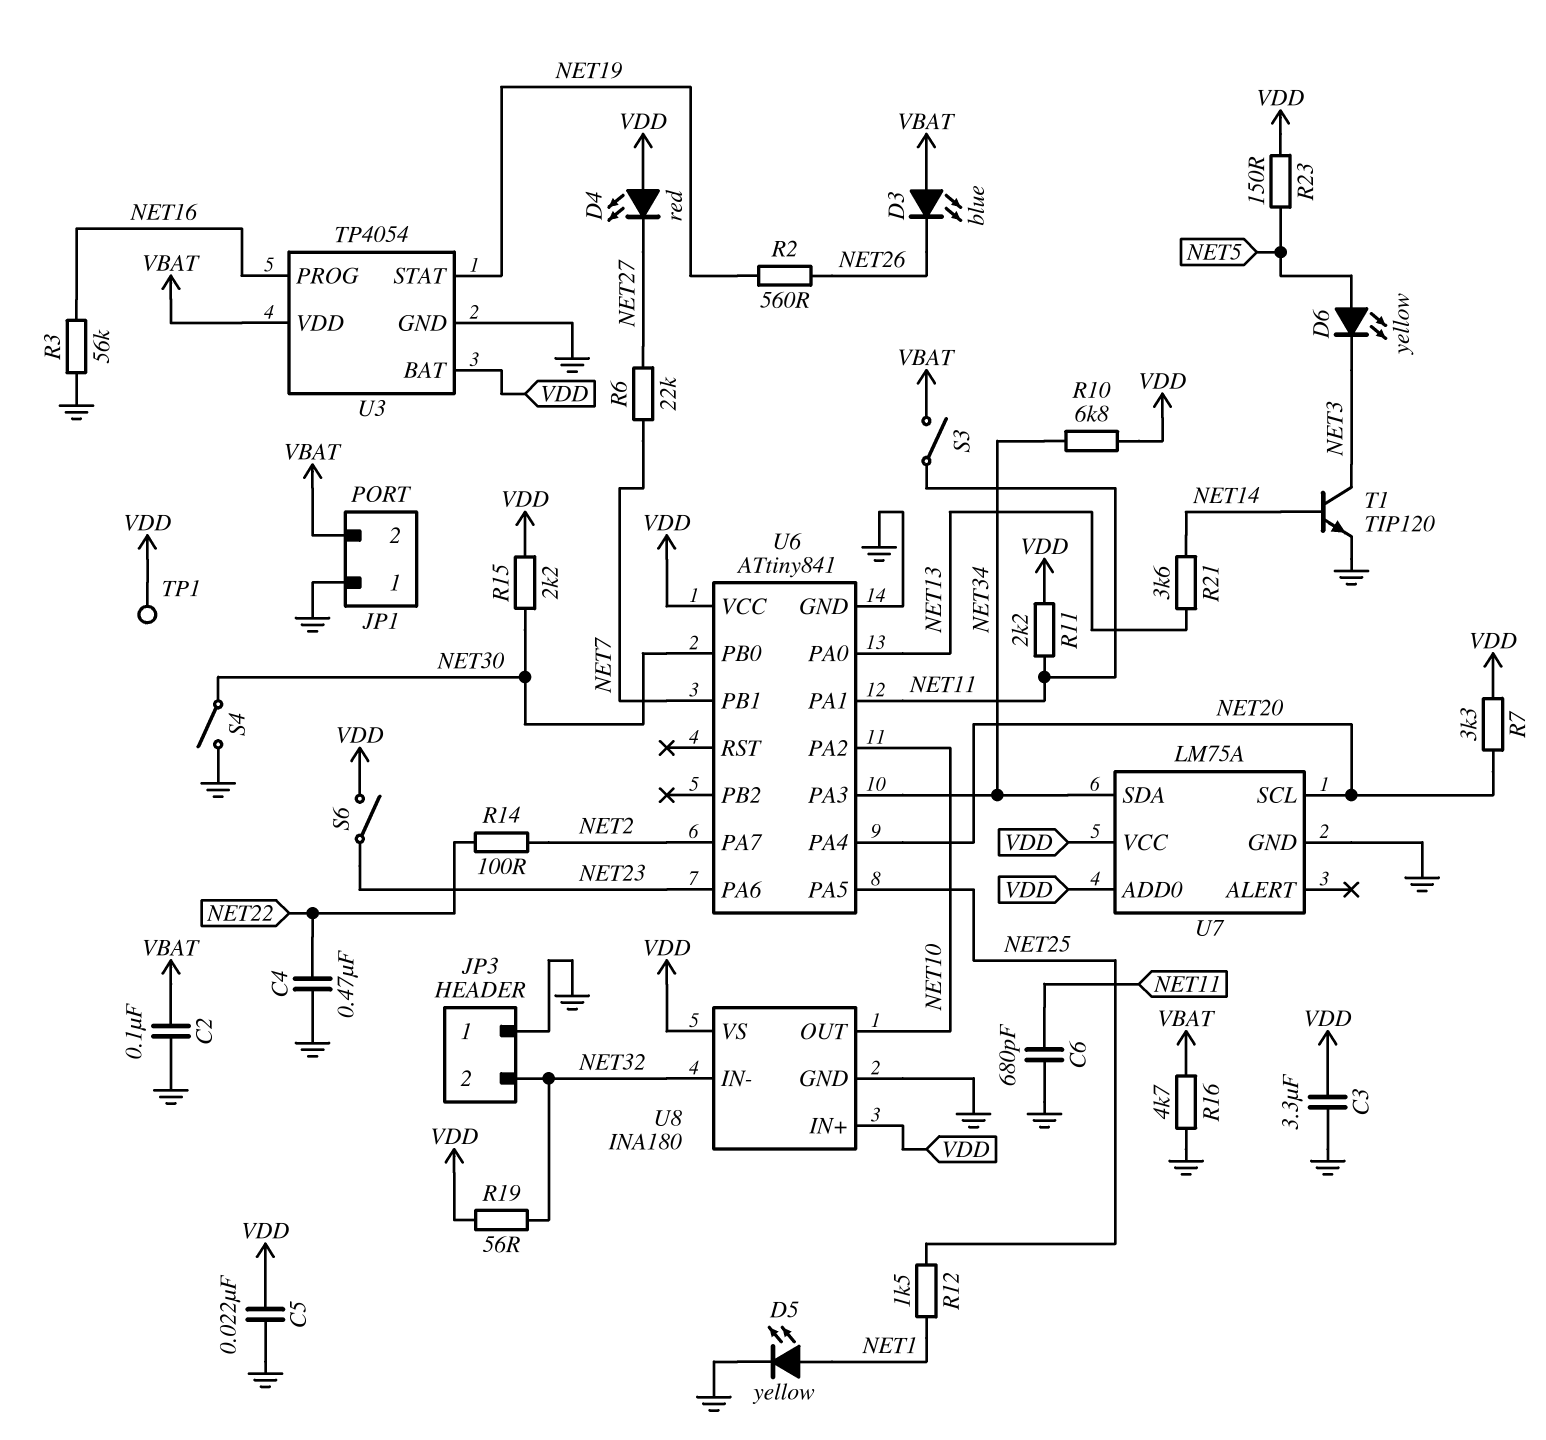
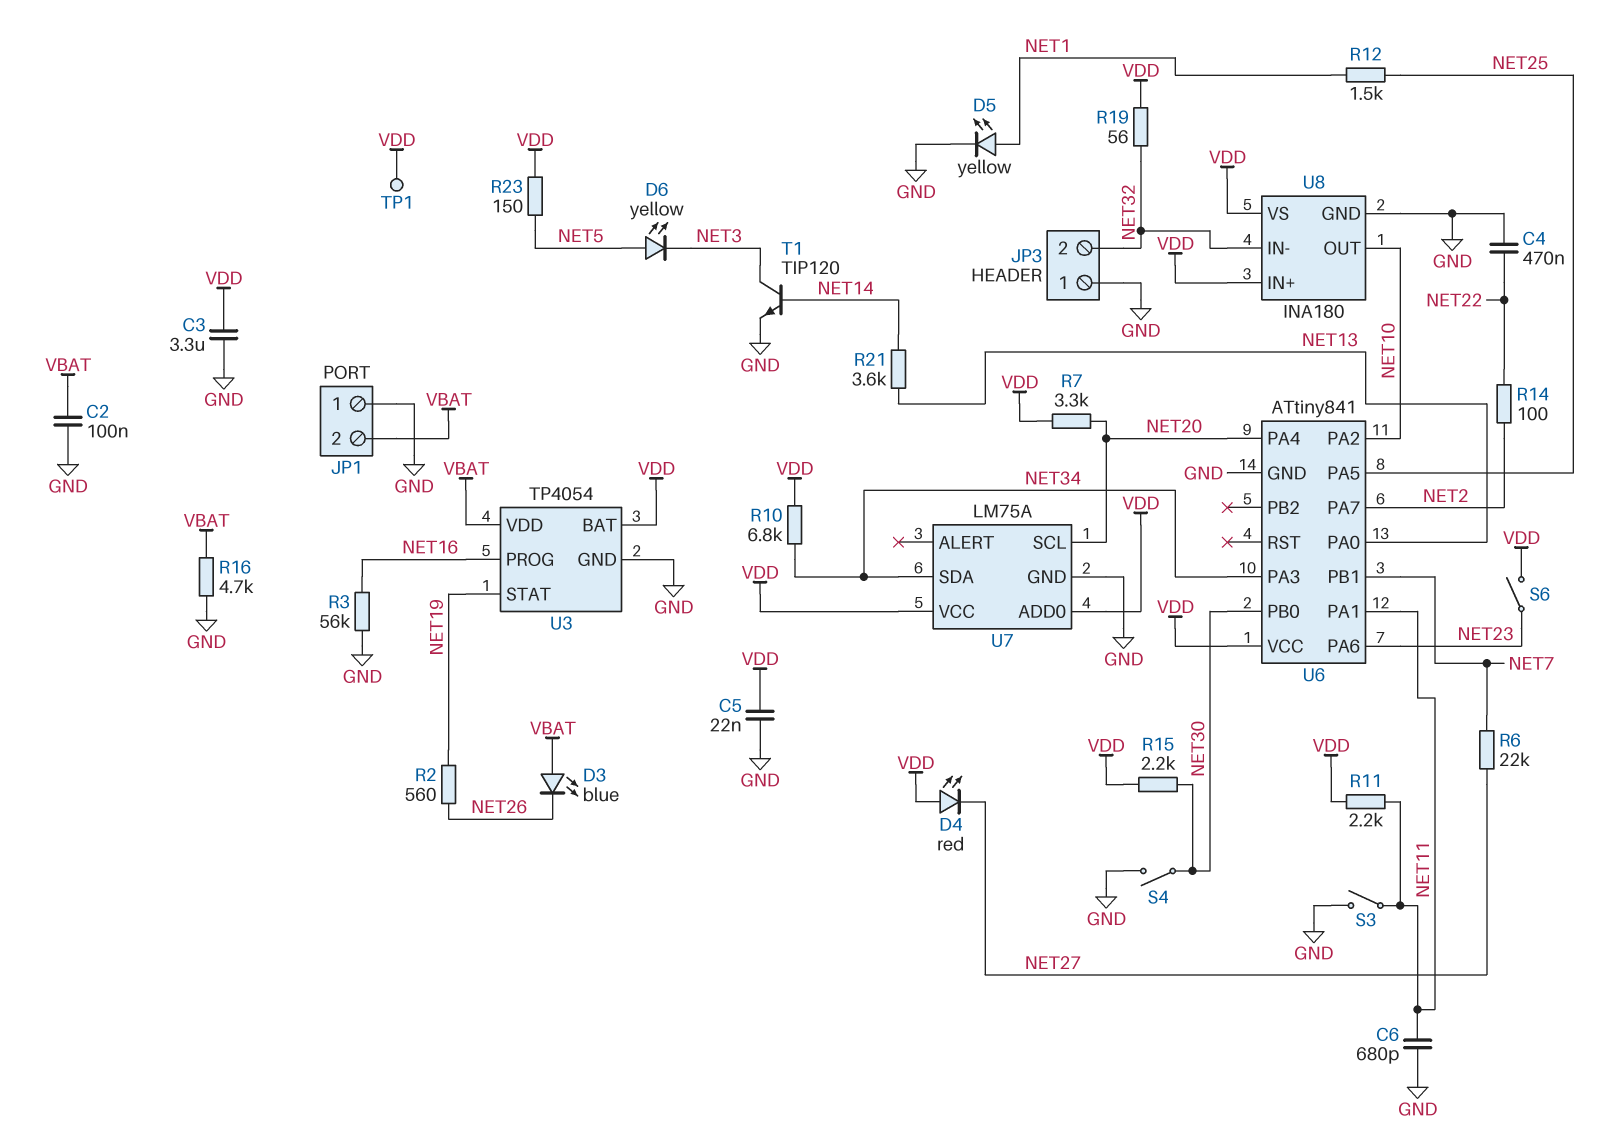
S3: switch (NET11, VBAT) -> switch (GND, NET11)

